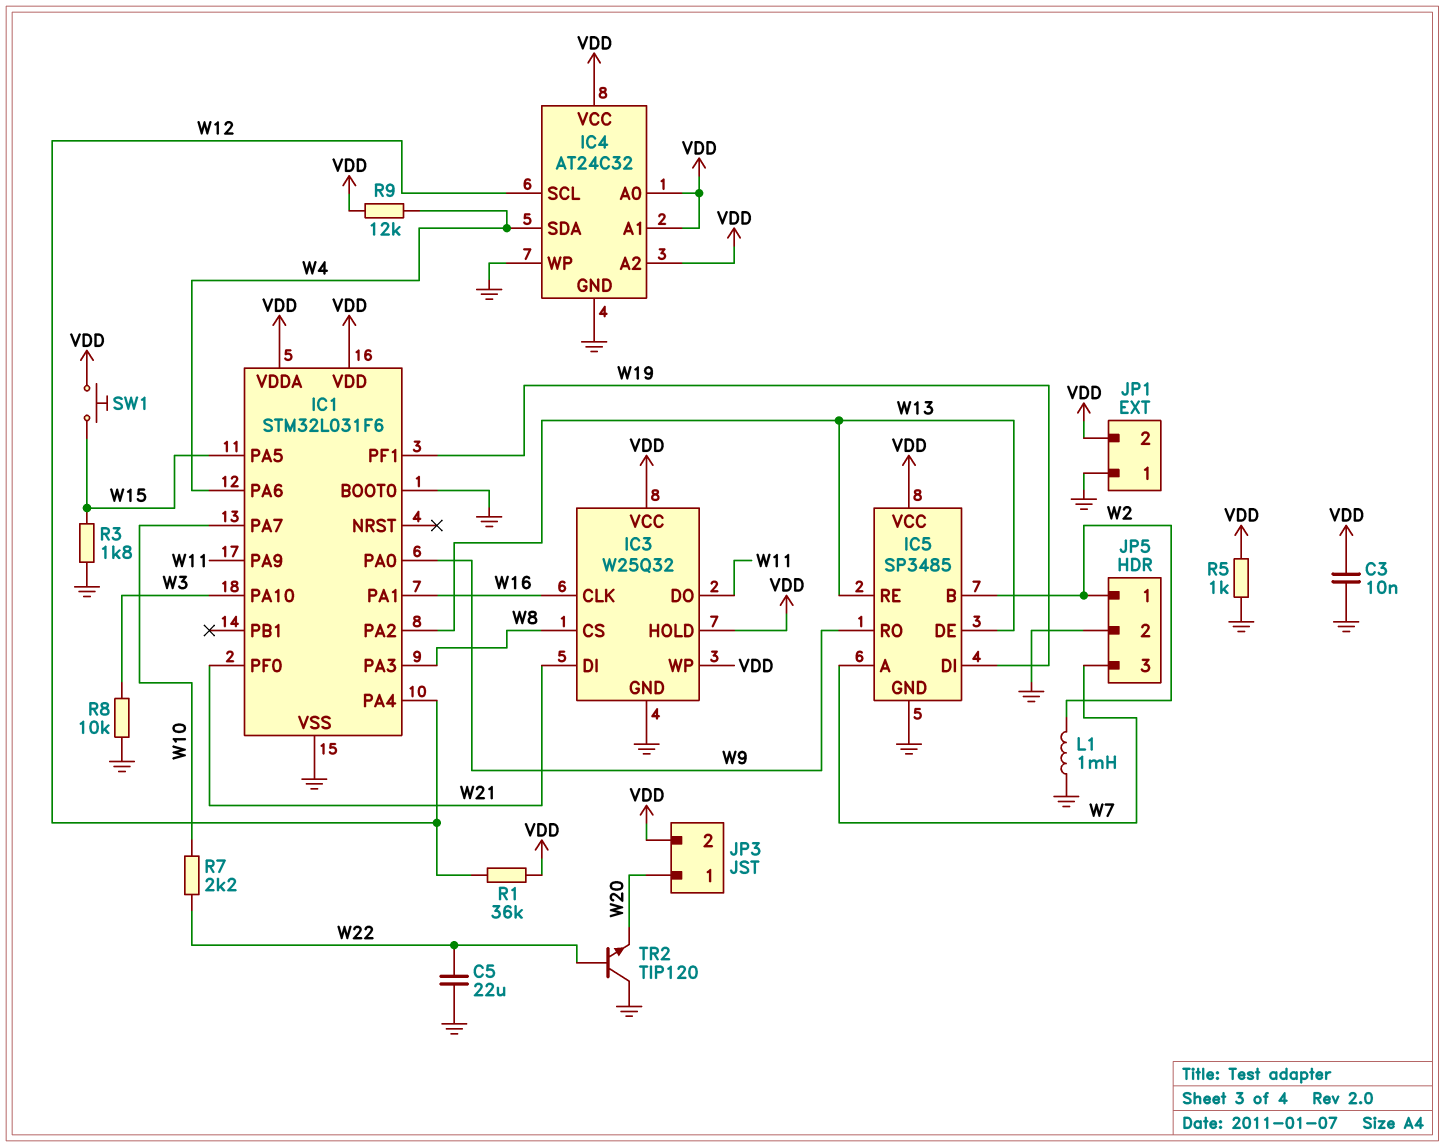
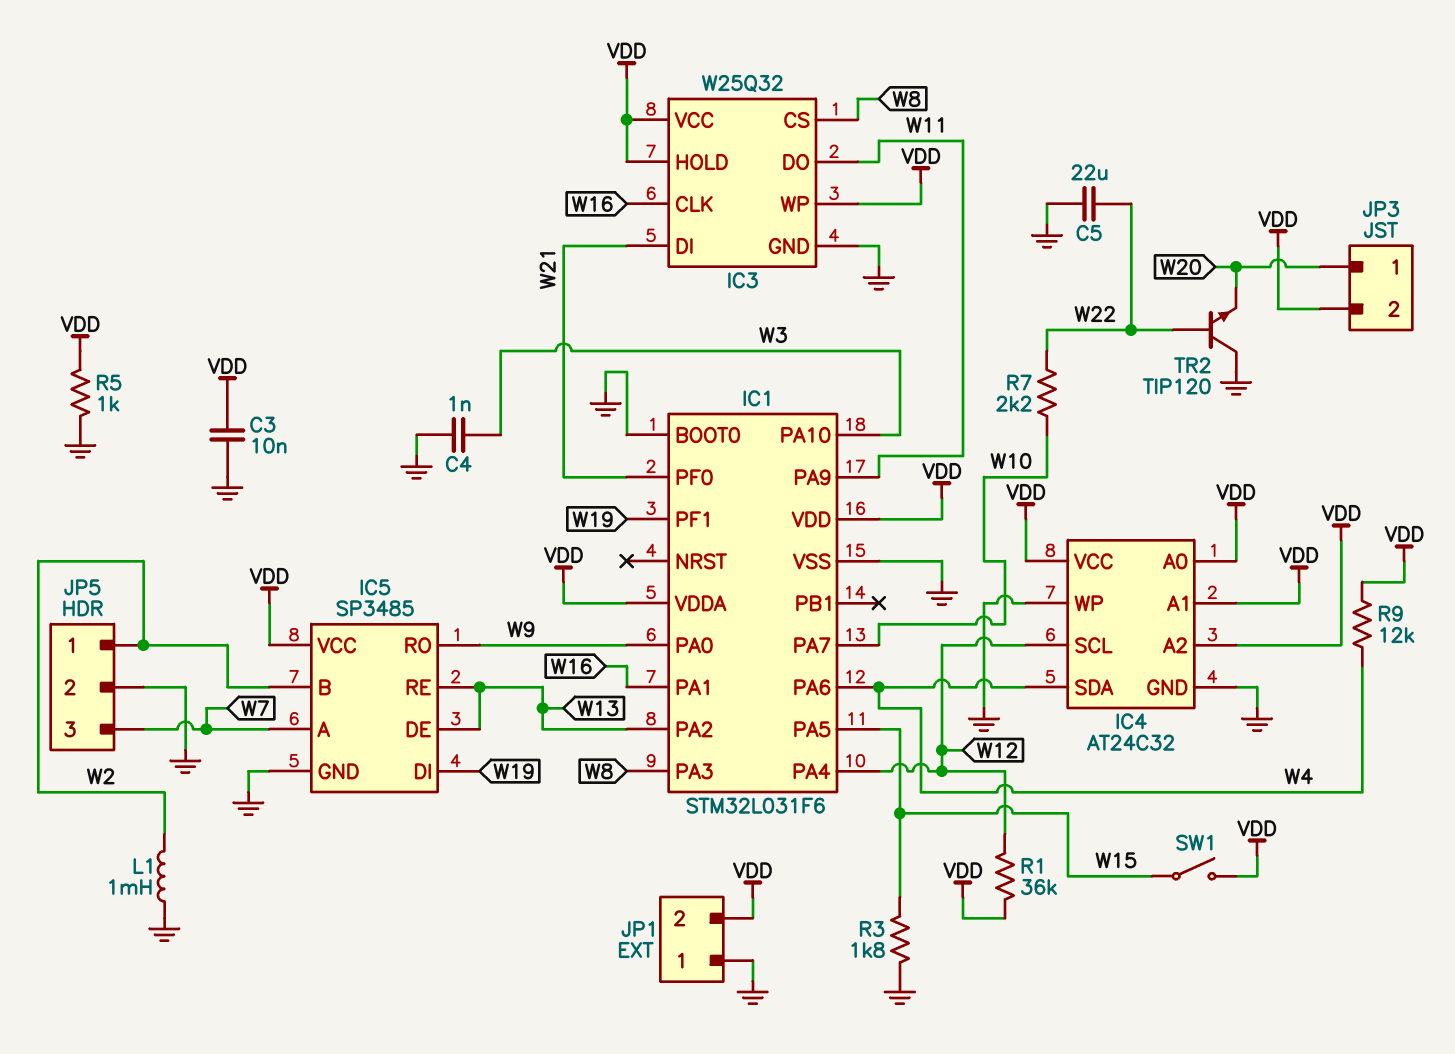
C4: none -> 1nF (GND, W3)
R8: 10k (GND, W3) -> none
SW1: button (VDD, W15) -> switch (VDD, W15)

